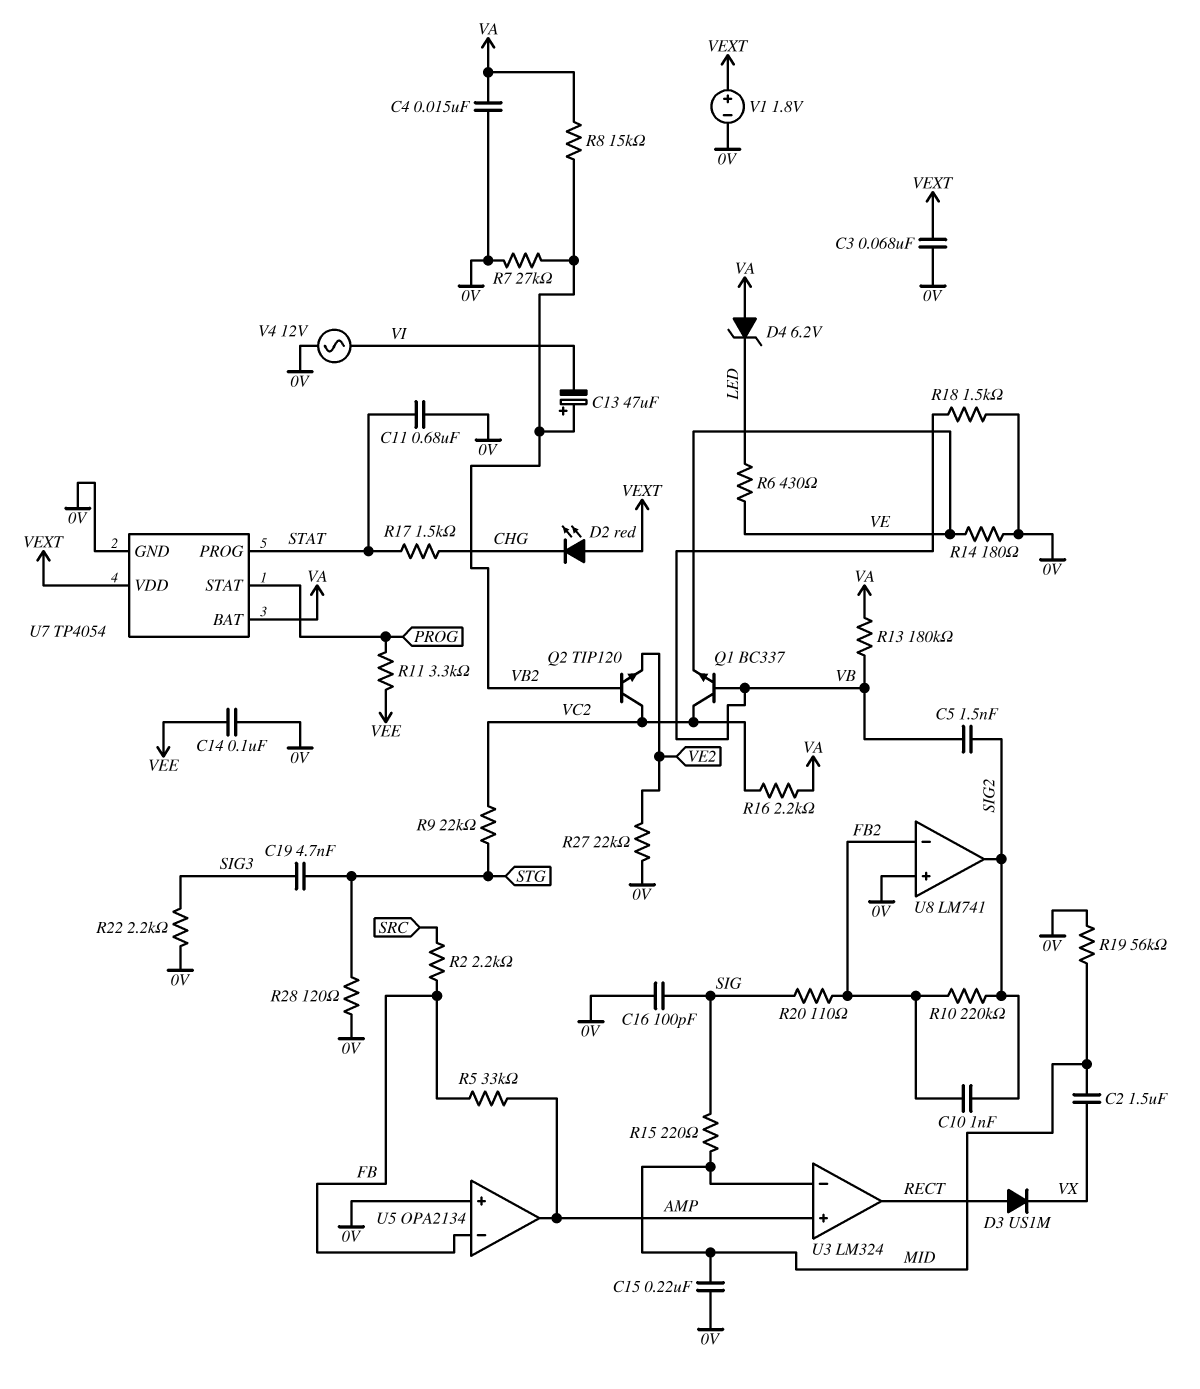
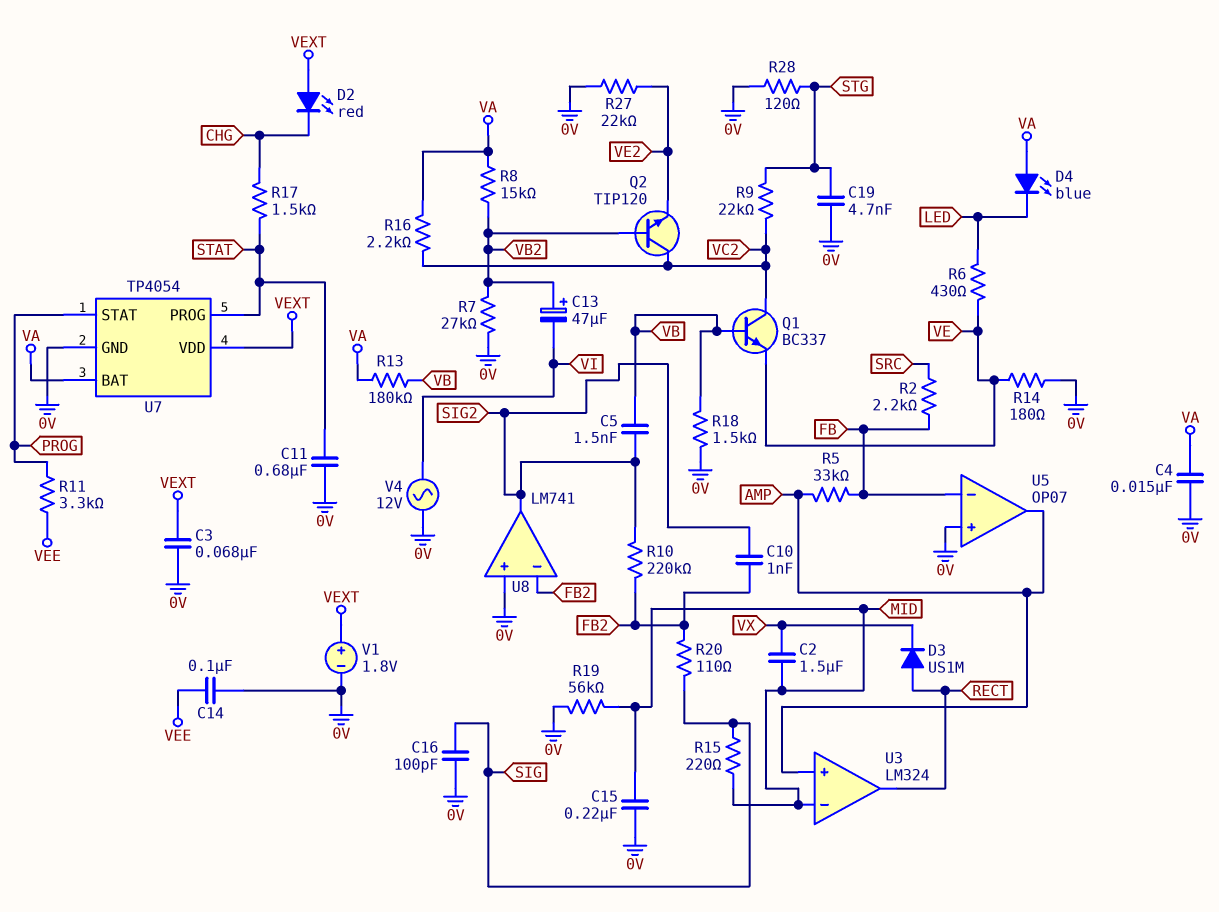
C19: 4.7nF (SIG3, STG) -> 4.7nF (0V, STG)
D4: zener 6.2V (A VA, K LED) -> LED blue (A VA, K LED)
R22: 2.2k (0V, SIG3) -> none
U5: OPA2134 -> OP07

